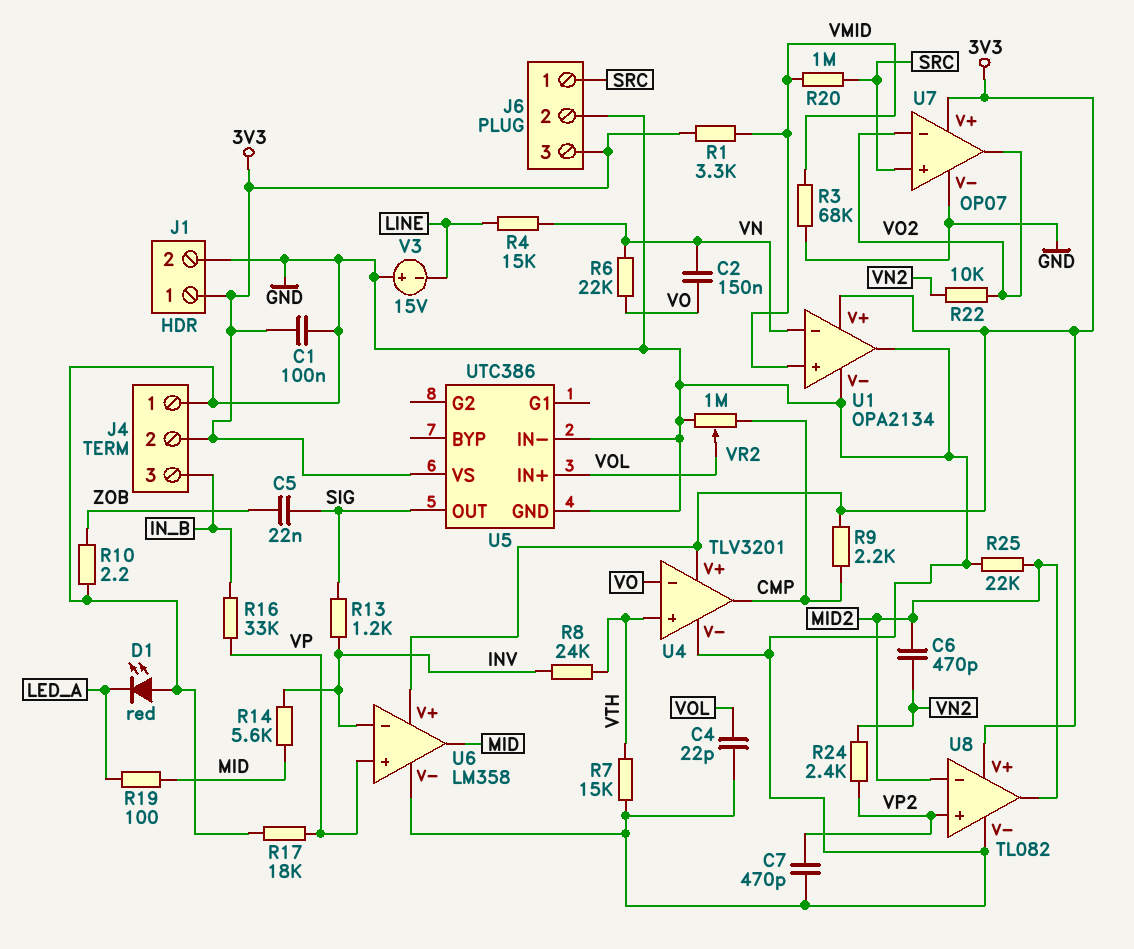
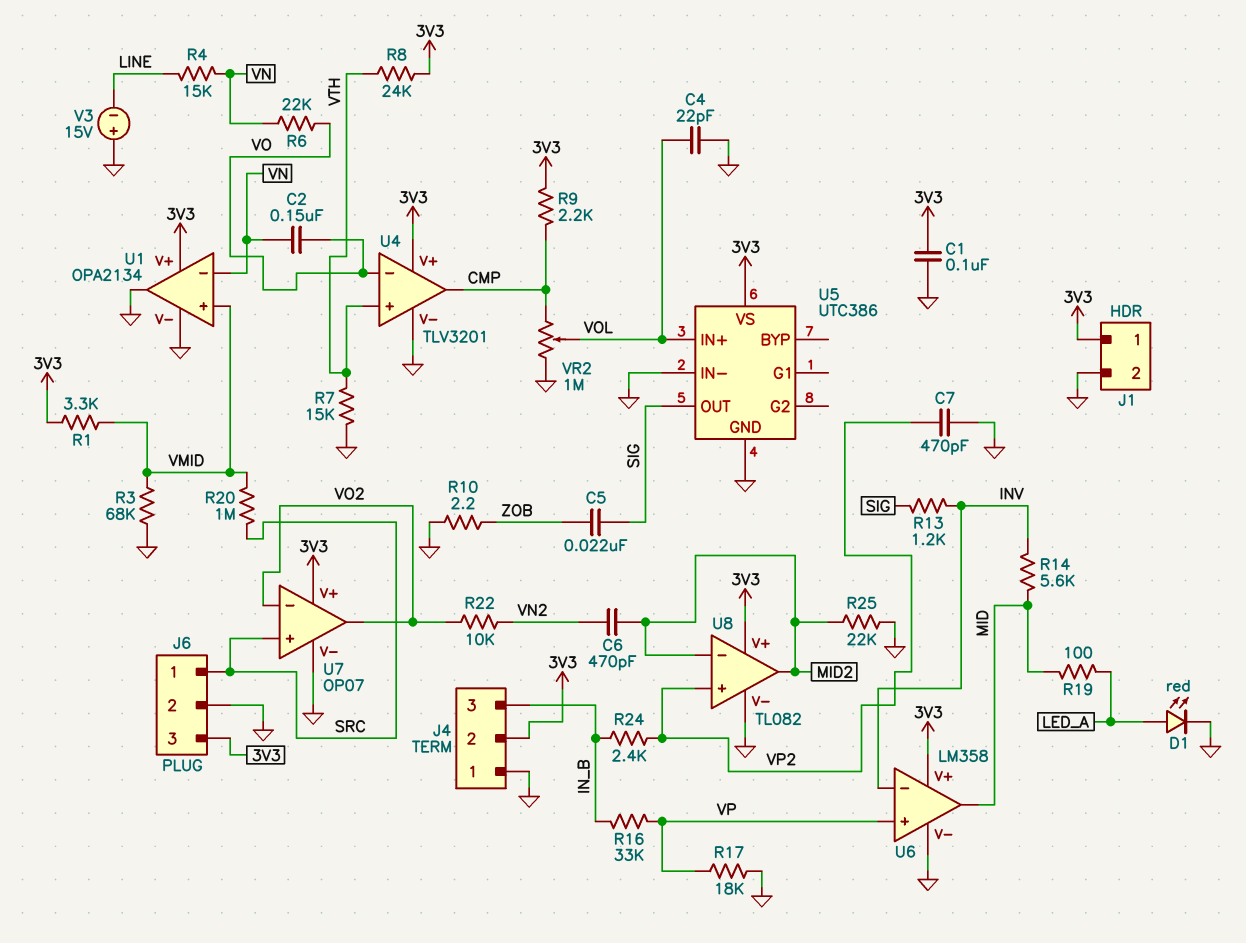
D1: LED red (A GND, K LED_A) -> LED red (A LED_A, K GND)
R8: 24k (INV, VTH) -> 24k (3V3, VTH)
R24: 2.4k (VN2, VP2) -> 2.4k (IN_B, VP2)

